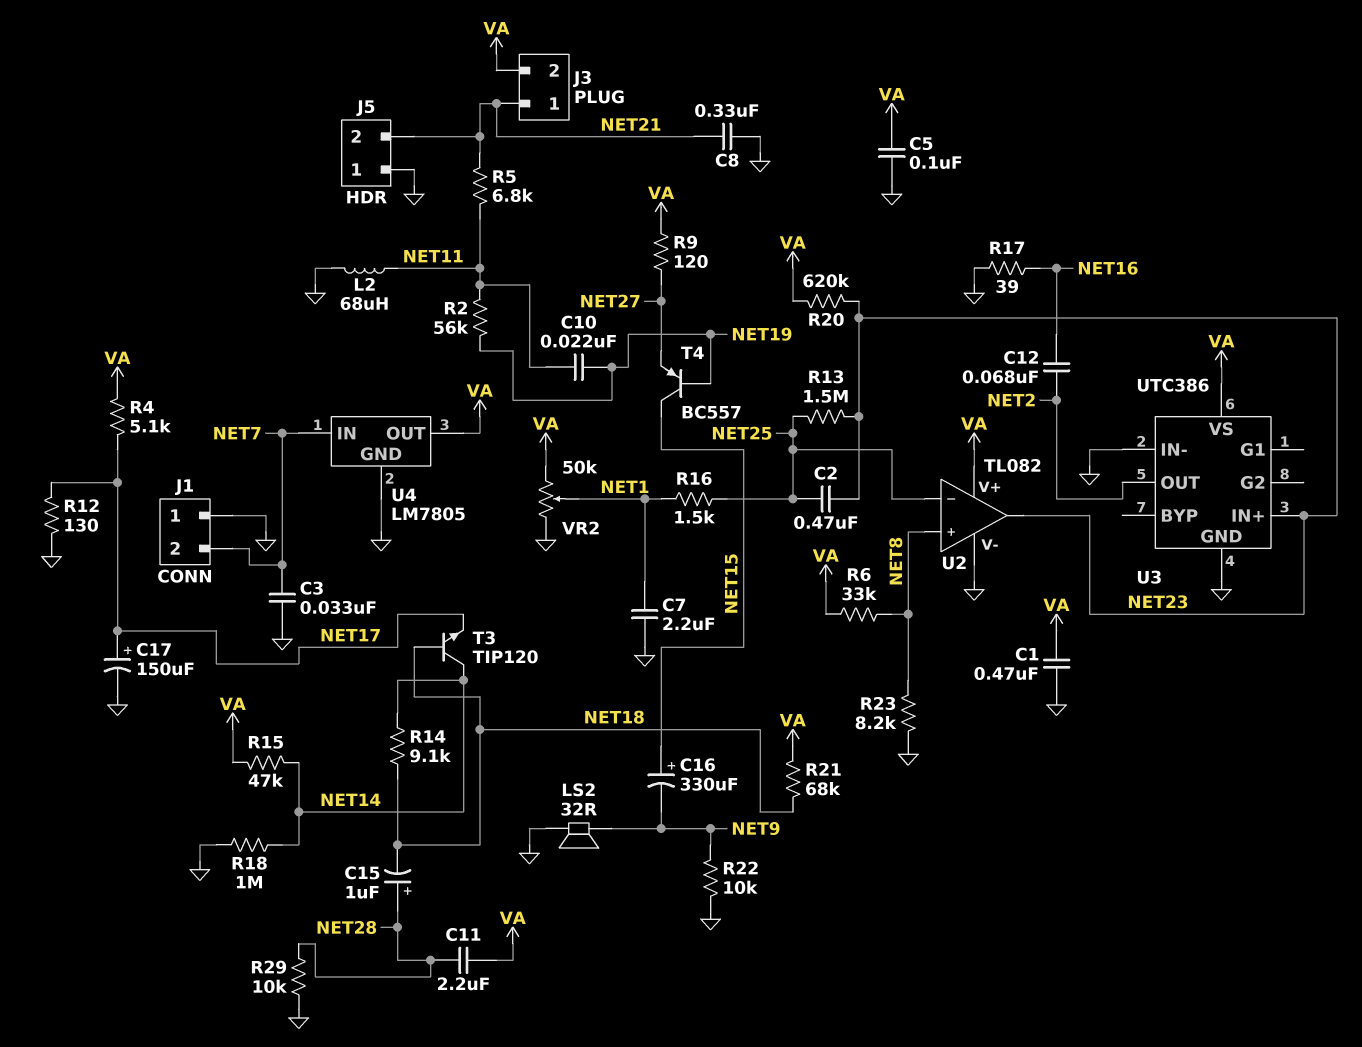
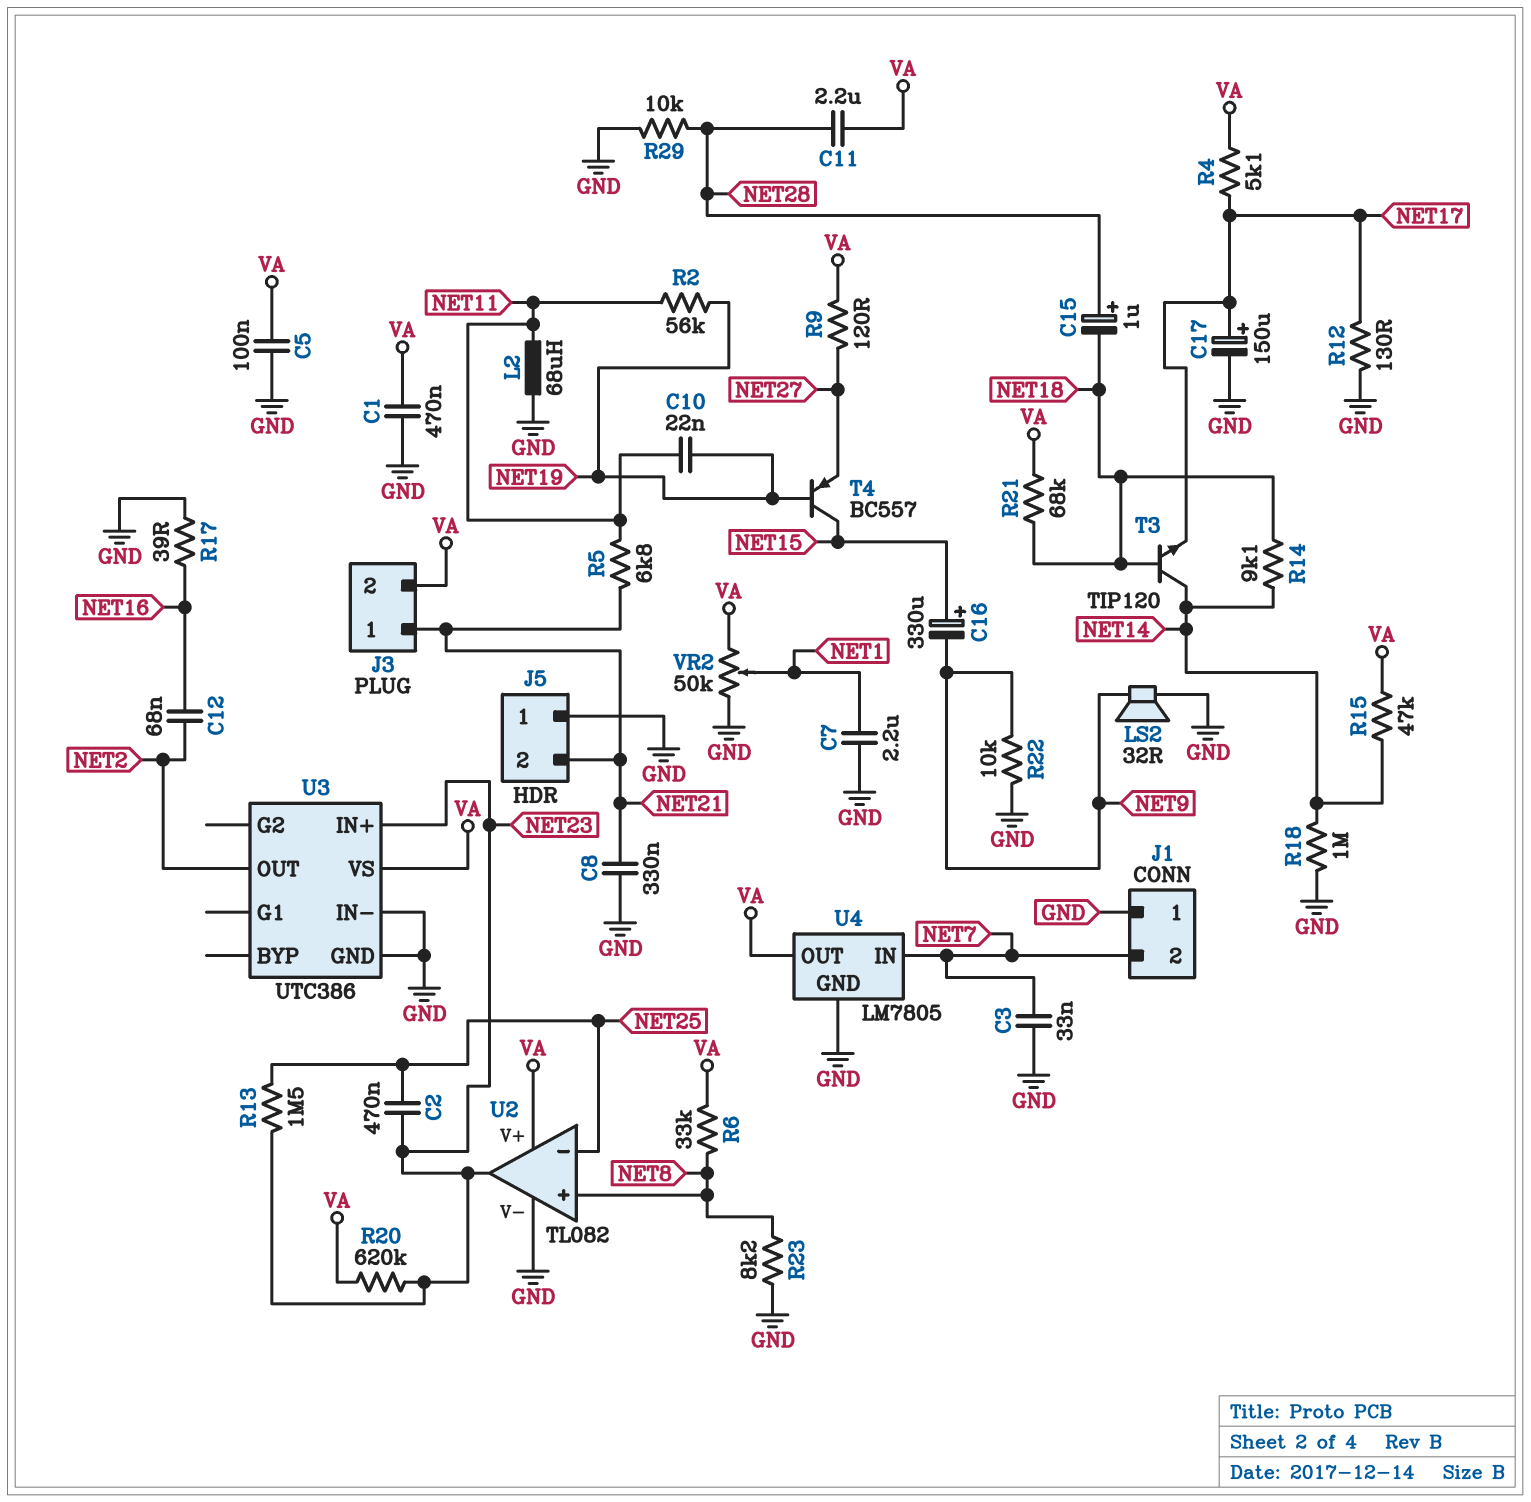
R16: 1.5k (NET1, NET25) -> none

